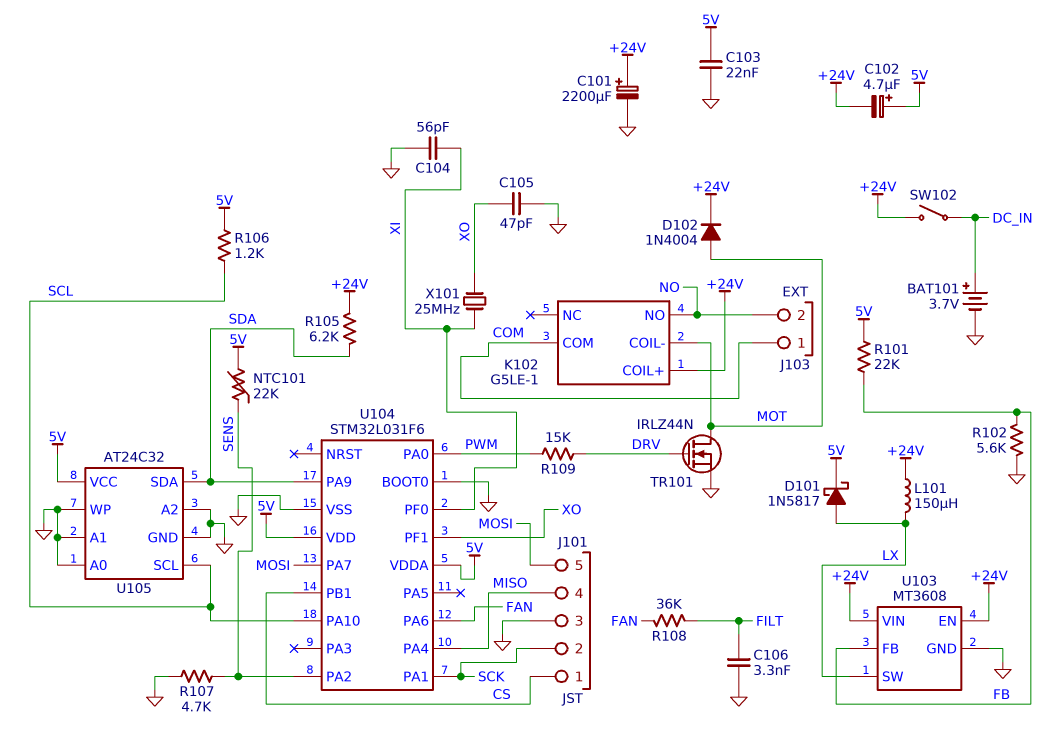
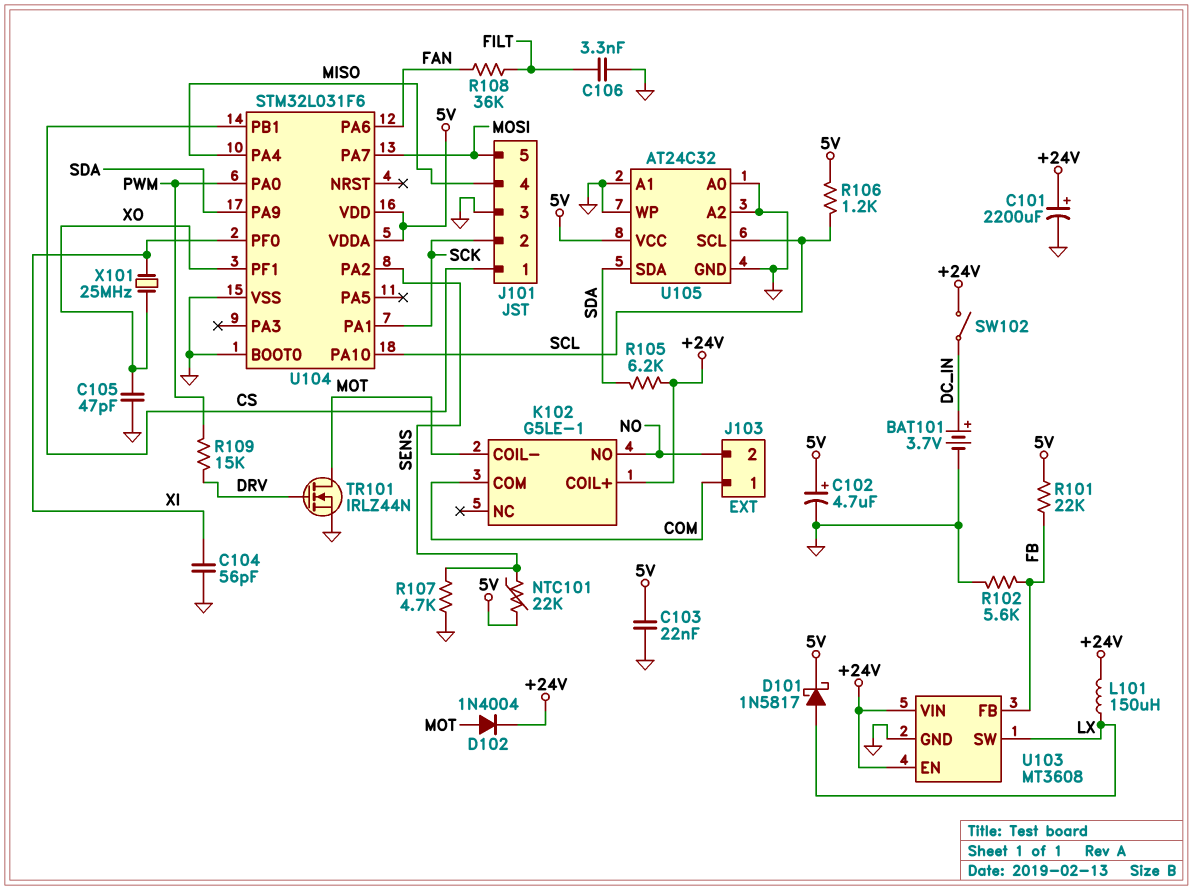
C102: 4.7uF (plus 5V, minus +24V) -> 4.7uF (plus 5V, minus GND)

